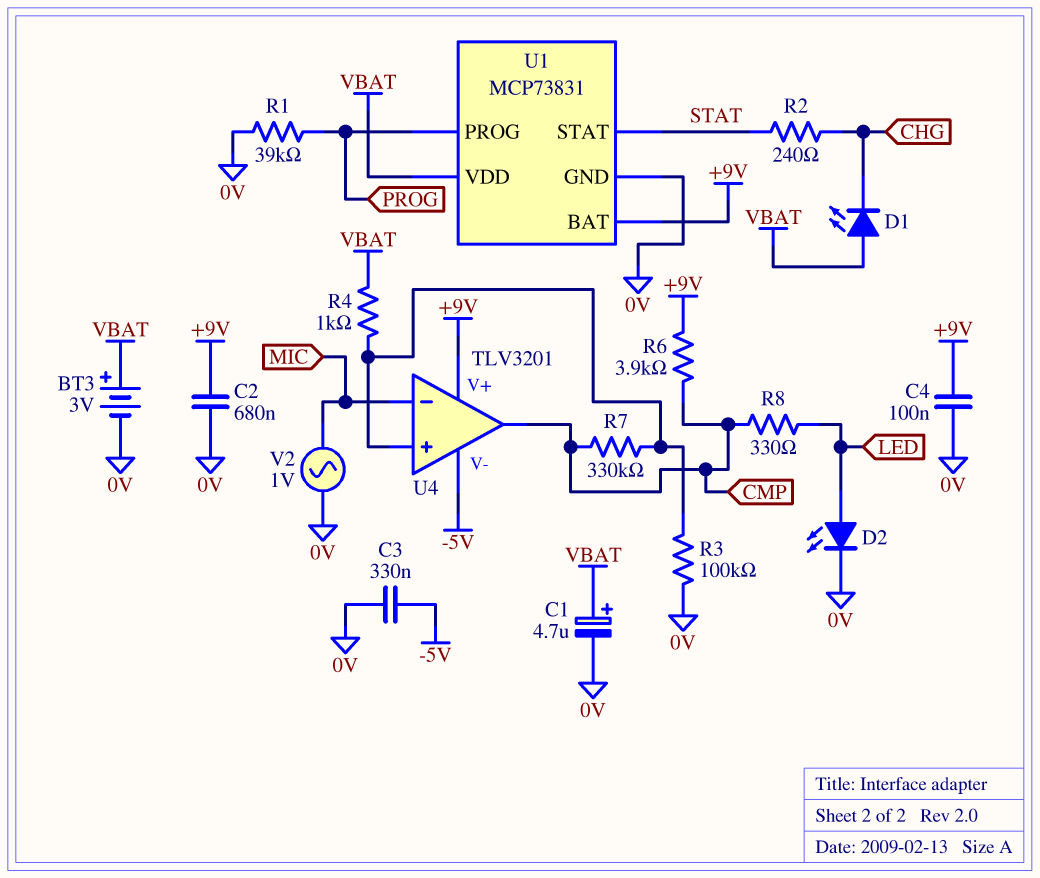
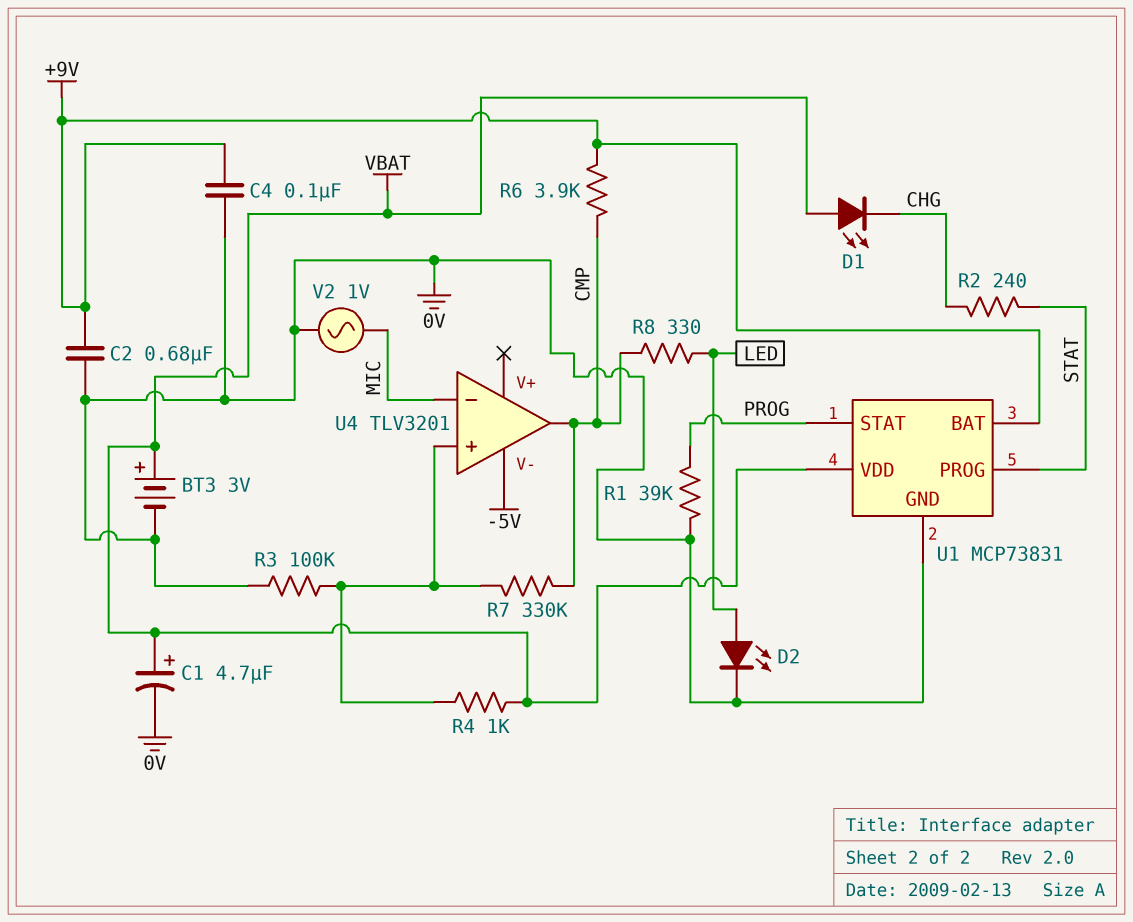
C3: 330nF (-5V, 0V) -> none
U1 pin PROG: PROG -> STAT
U1 pin STAT: STAT -> PROG
U4 pin V+: +9V -> none

